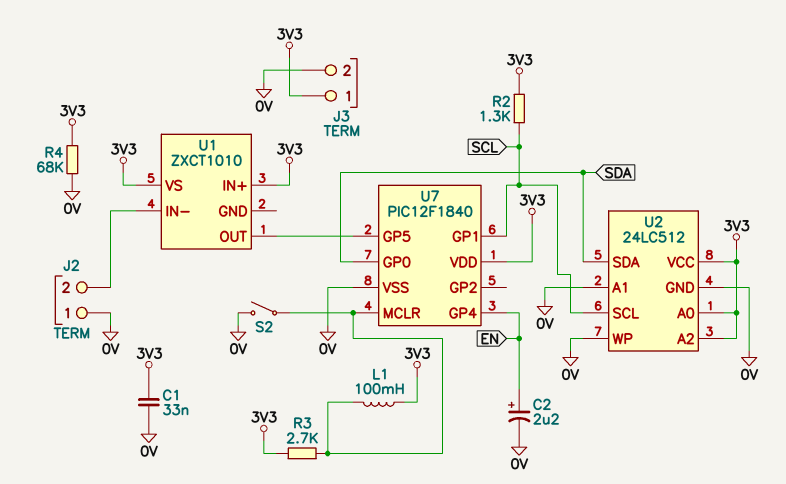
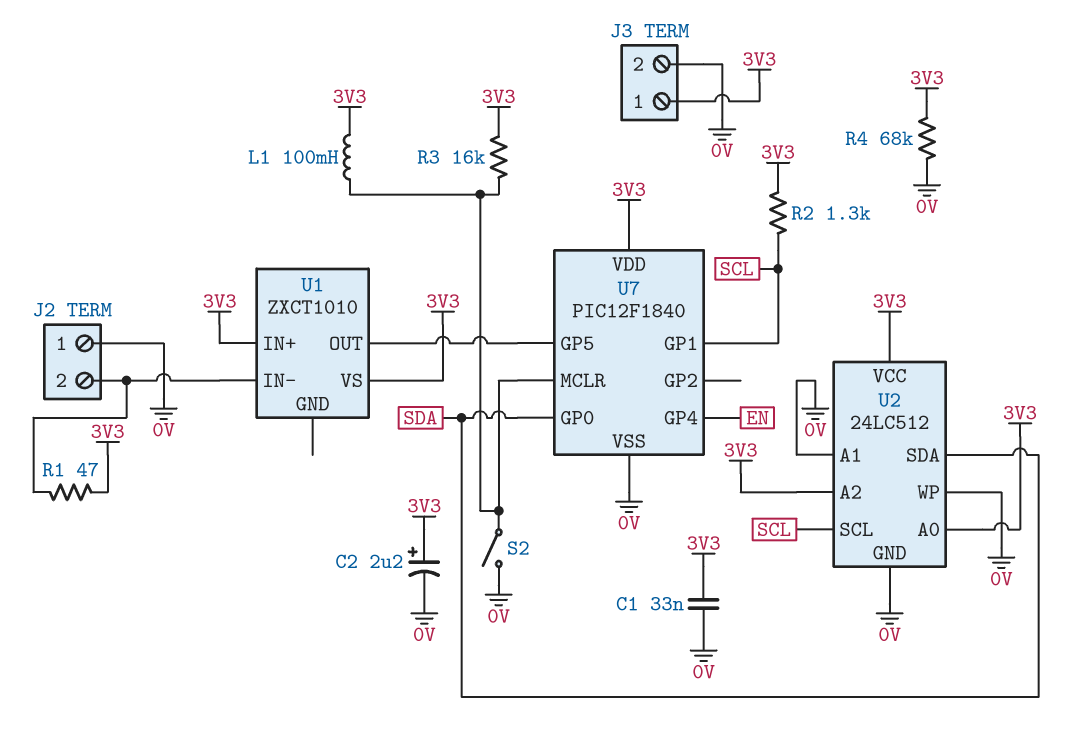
C2: 2.2uF (plus EN, minus 0V) -> 2.2uF (plus 3V3, minus 0V)
R1: none -> 47 (3V3, J2/2)
R3: 2.7k (3V3, U7/MCLR) -> 16k (3V3, U7/MCLR)

